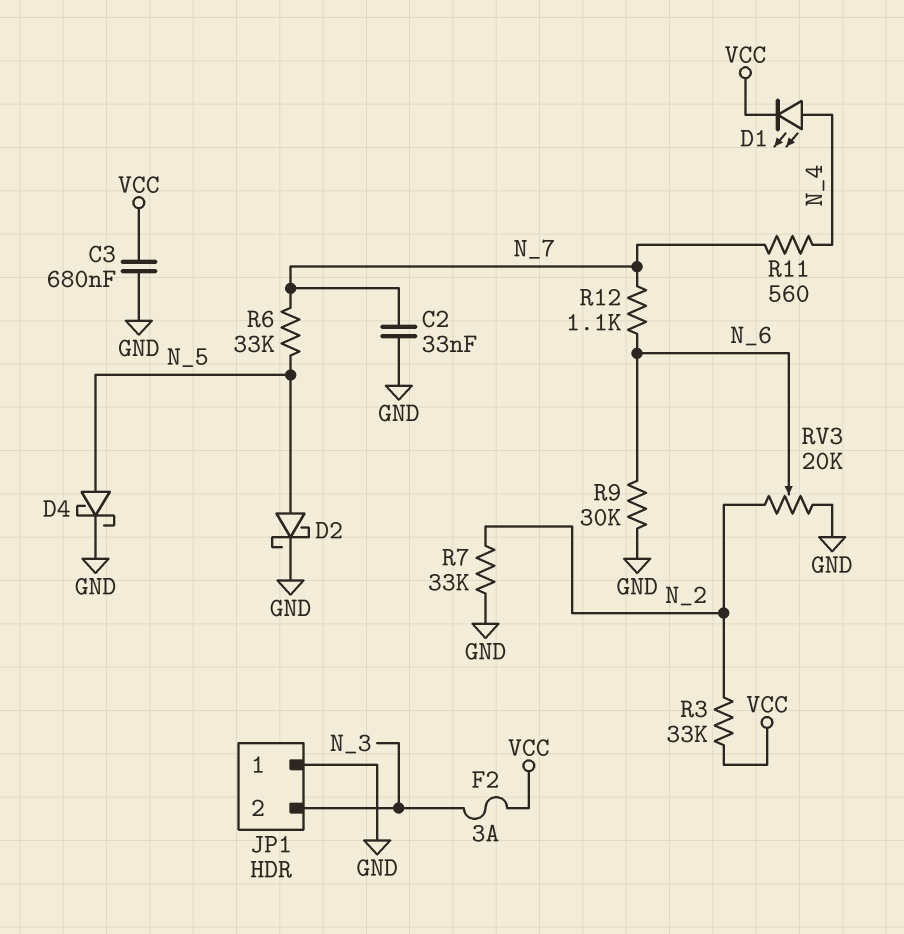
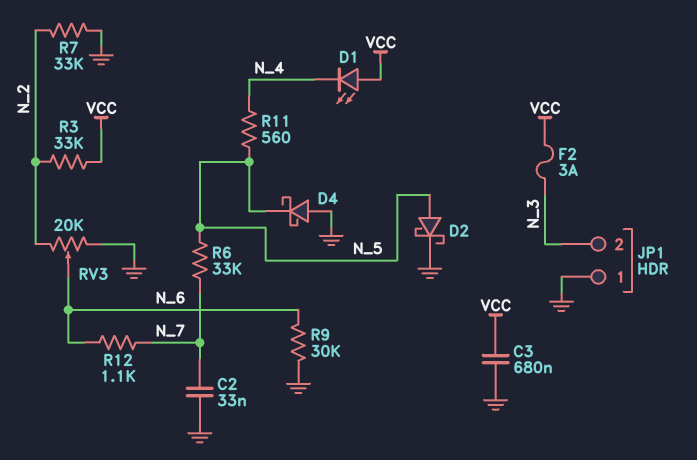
D1: LED (A N_4, K VCC) -> LED (A VCC, K N_4)
D4: schottky (A N_5, K GND) -> schottky (A GND, K N_5)
R11: 560 (N_4, N_7) -> 560 (N_4, N_5)

